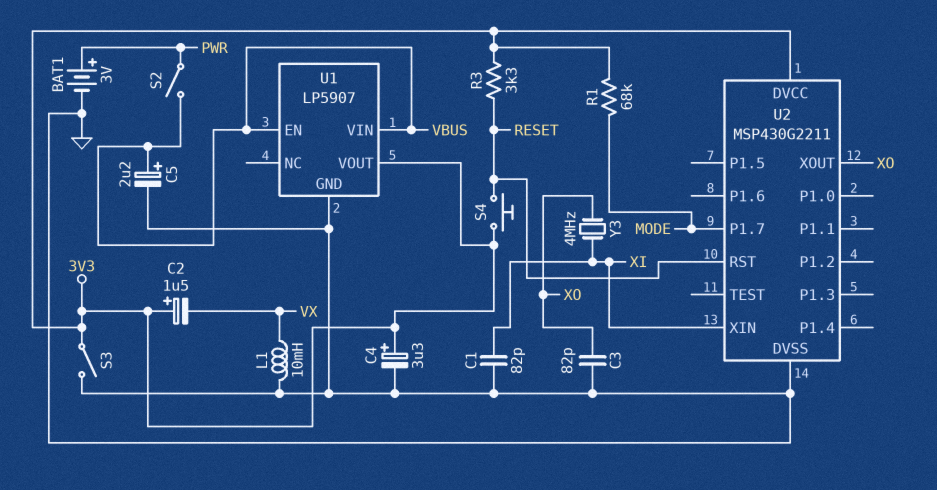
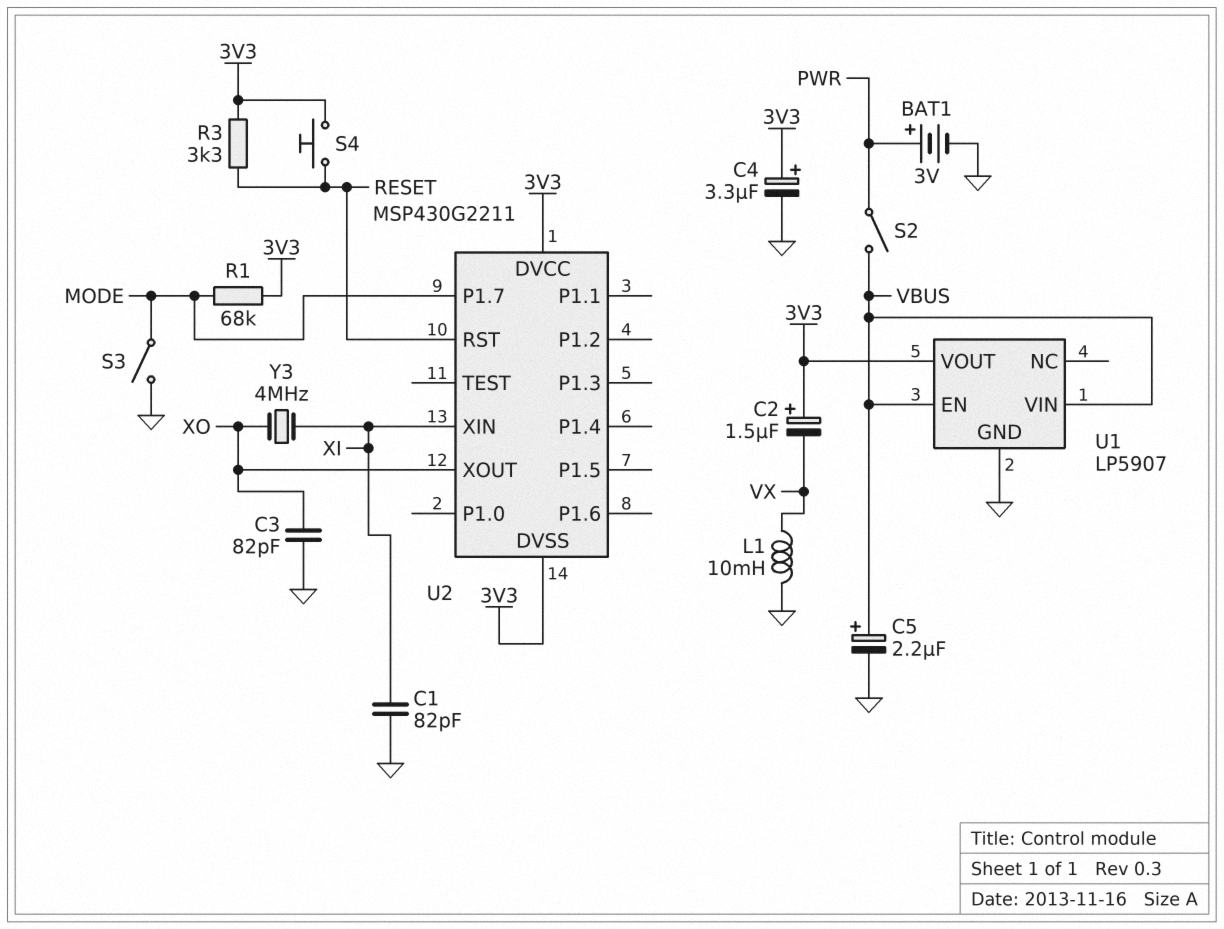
S3: switch (3V3, GND) -> switch (GND, MODE)
U2 pin DVSS: GND -> 3V3

